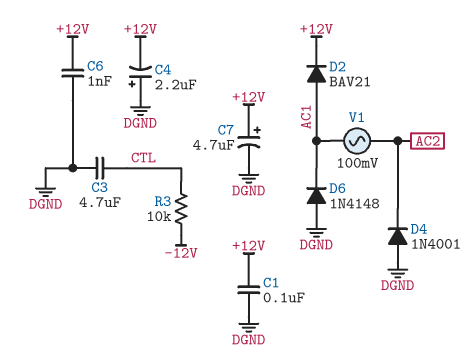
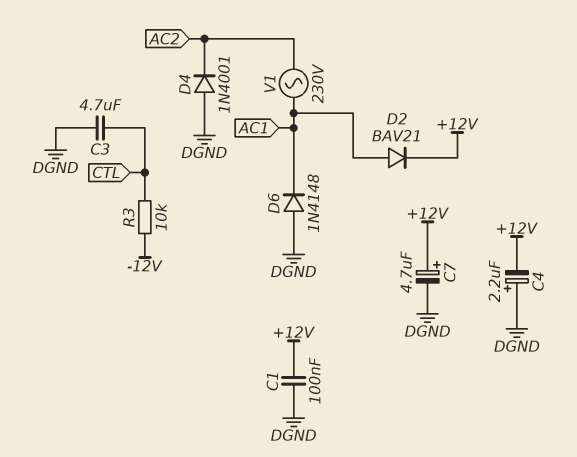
C6: 1nF (+12V, DGND) -> none
V1: AC 100mV (AC1, AC2) -> AC 230V (AC1, AC2)

